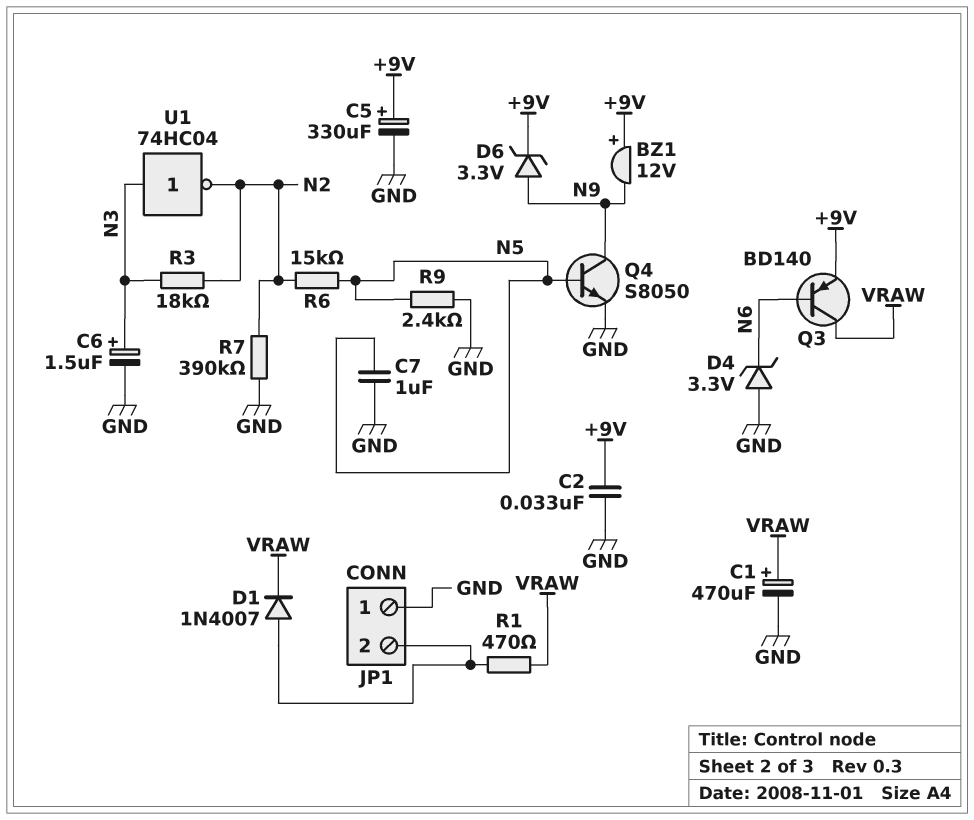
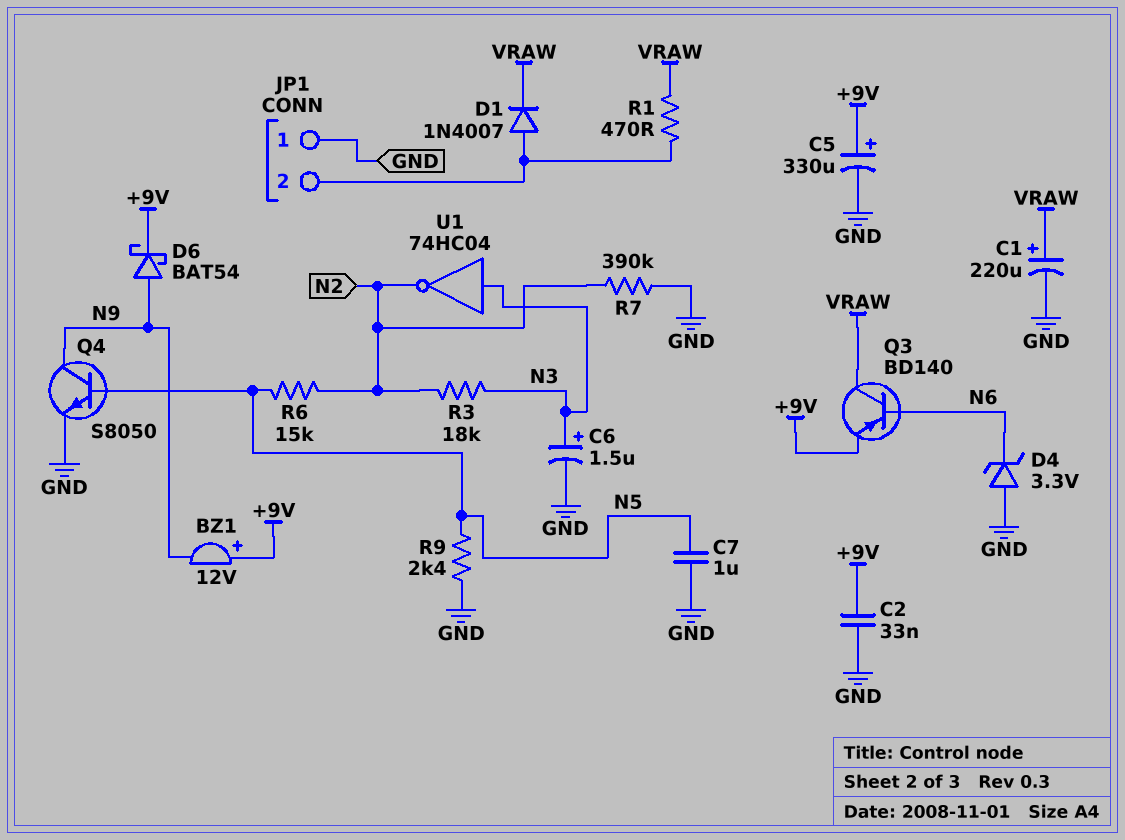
C1: 470uF (plus VRAW, minus GND) -> 220uF (plus VRAW, minus GND)
D6: zener 3.3V (A N9, K +9V) -> schottky BAT54 (A N9, K +9V)

